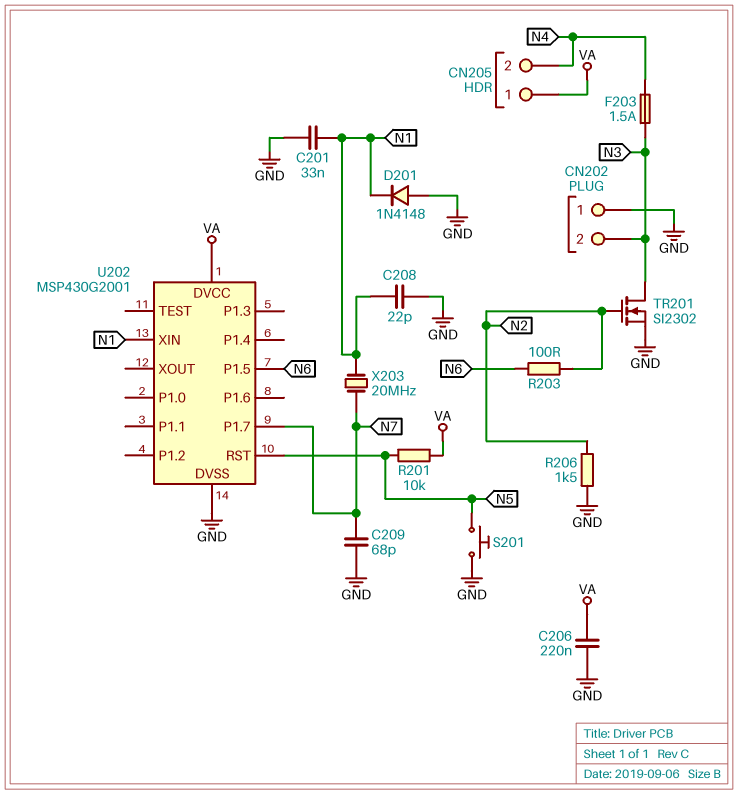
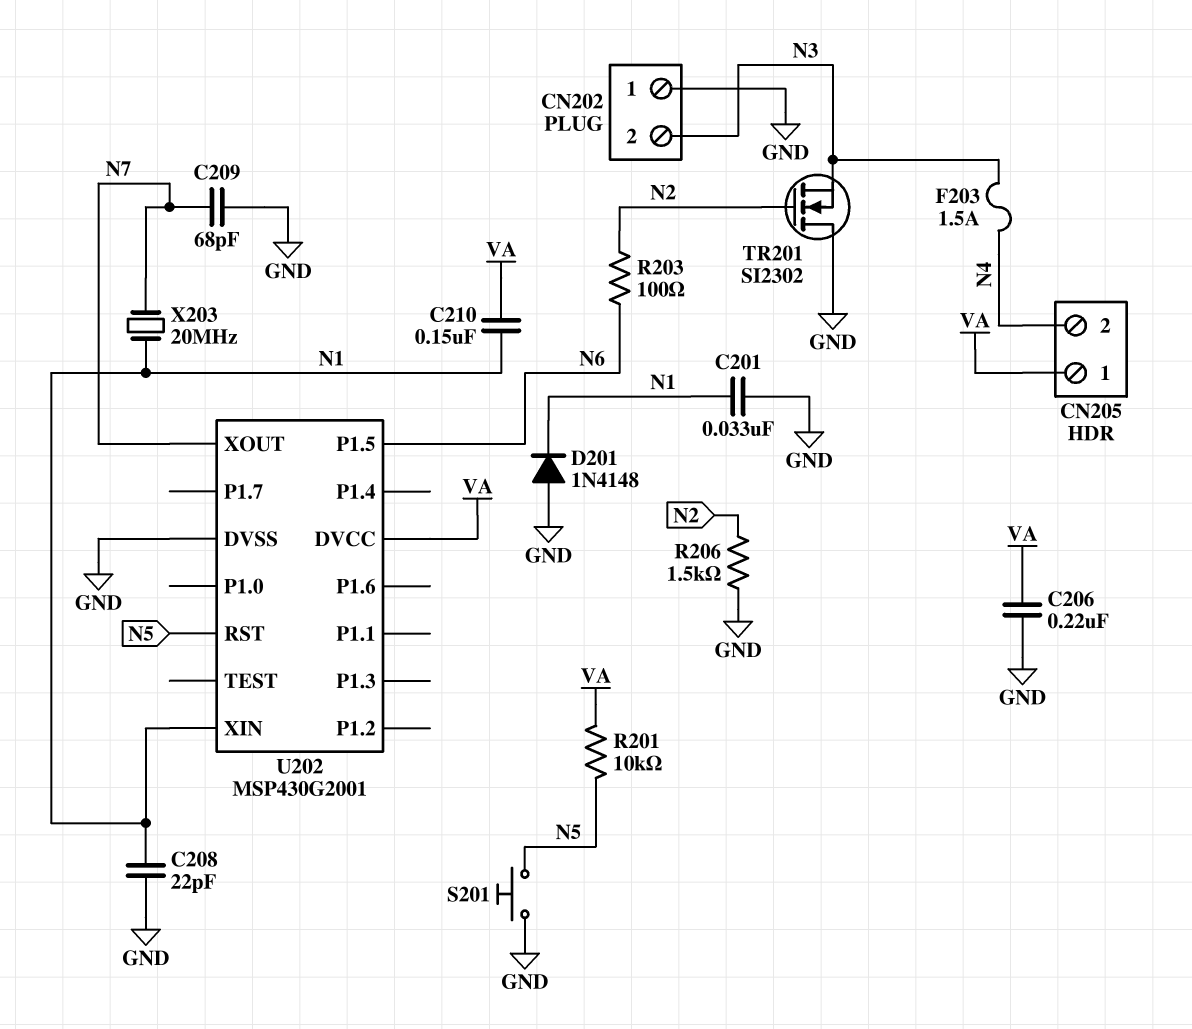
C210: none -> 150nF (N1, VA)
TR201: NMOS SI2302 (G N2, D N3, S GND) -> NMOS SI2302 (G N2, D GND, S N3)
U202 pin P1.7: N7 -> none
U202 pin XOUT: none -> N7

